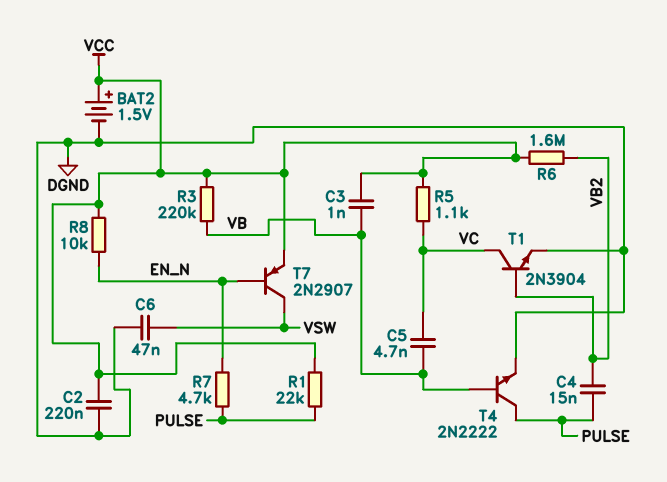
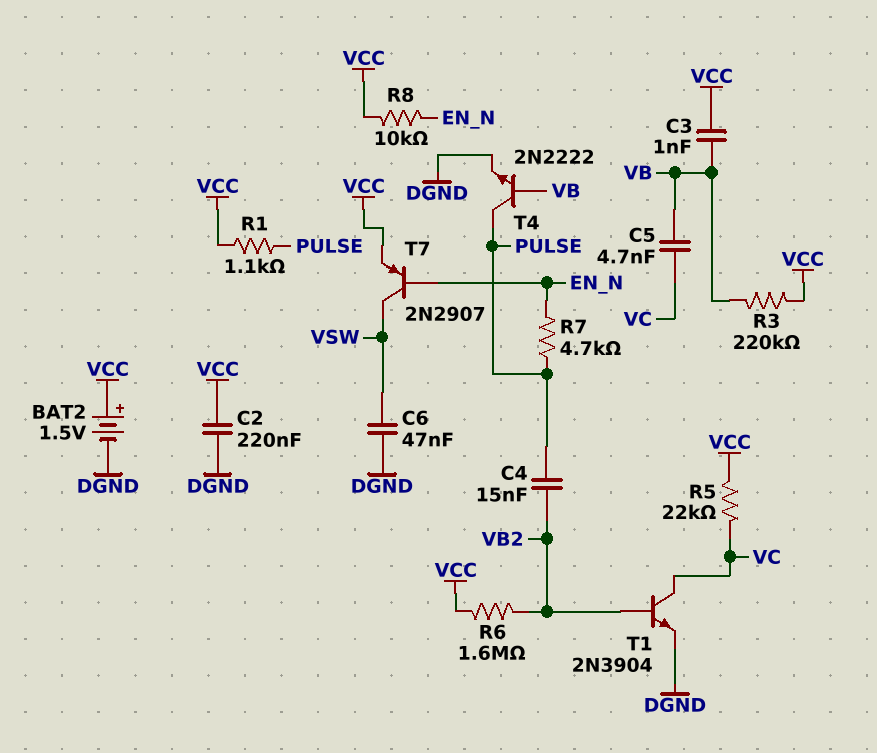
R1: 22k (PULSE, VCC) -> 1.1k (PULSE, VCC)
R5: 1.1k (VC, VCC) -> 22k (VC, VCC)

